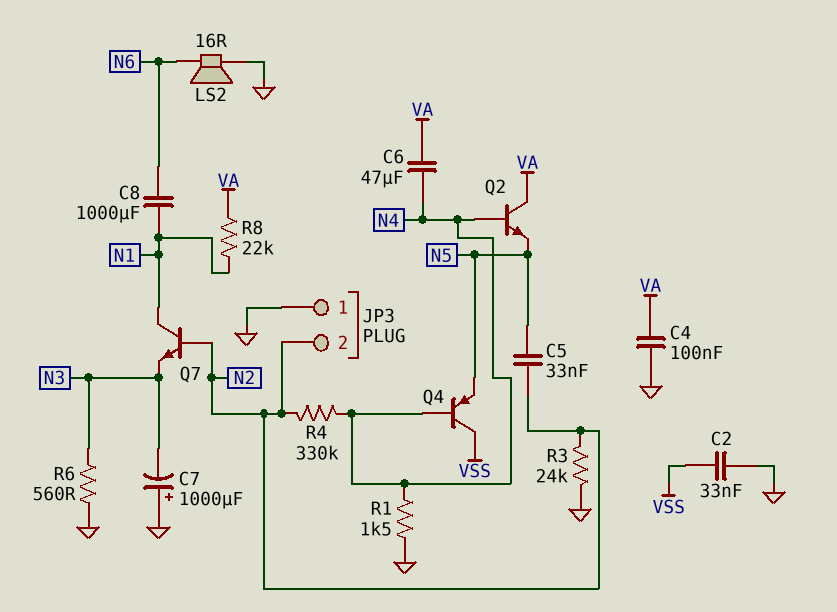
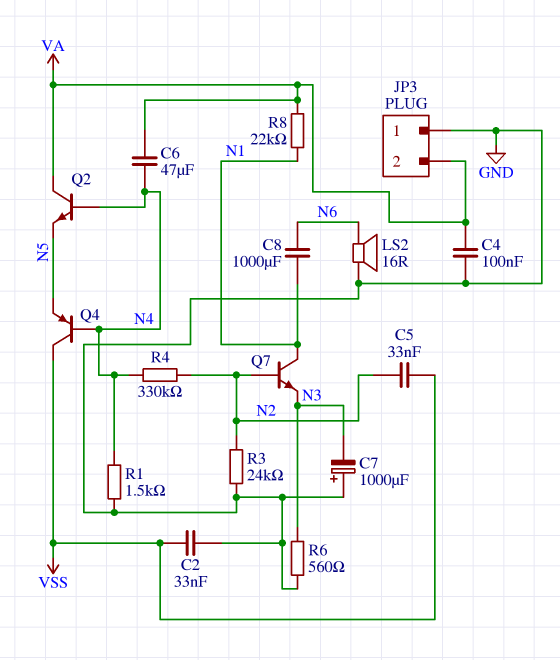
C5: 33nF (N2, N5) -> 33nF (N2, VSS)
JP3 pin 2: N2 -> VA

